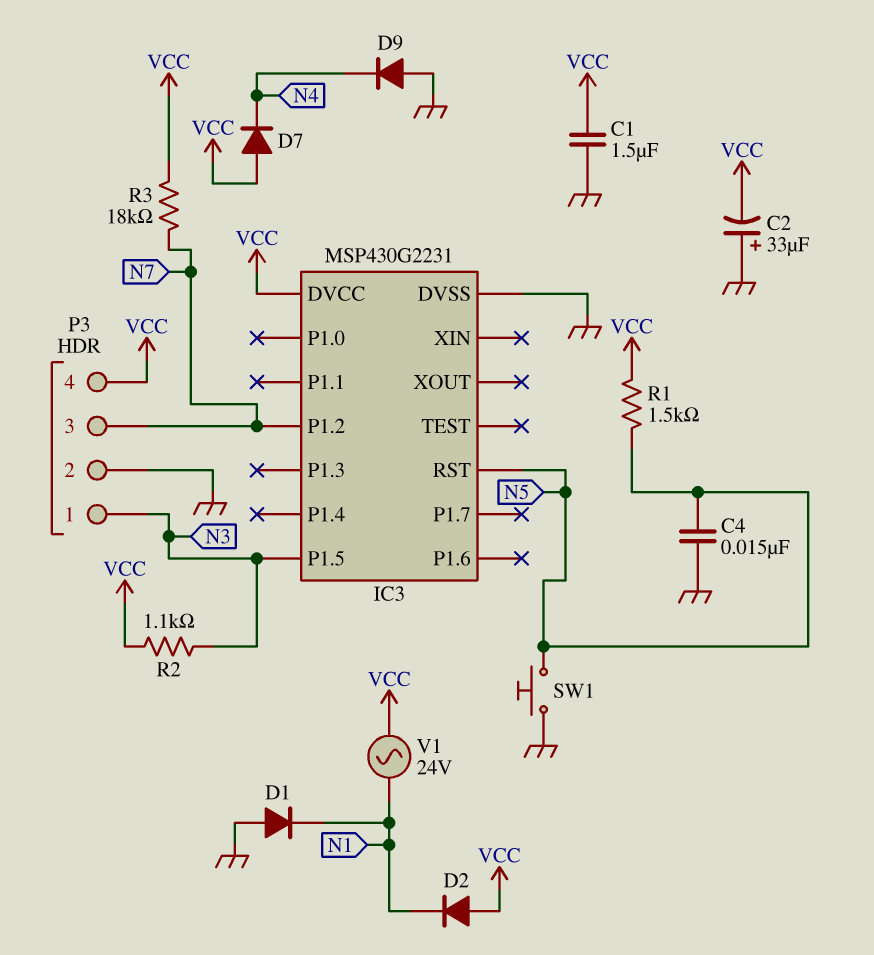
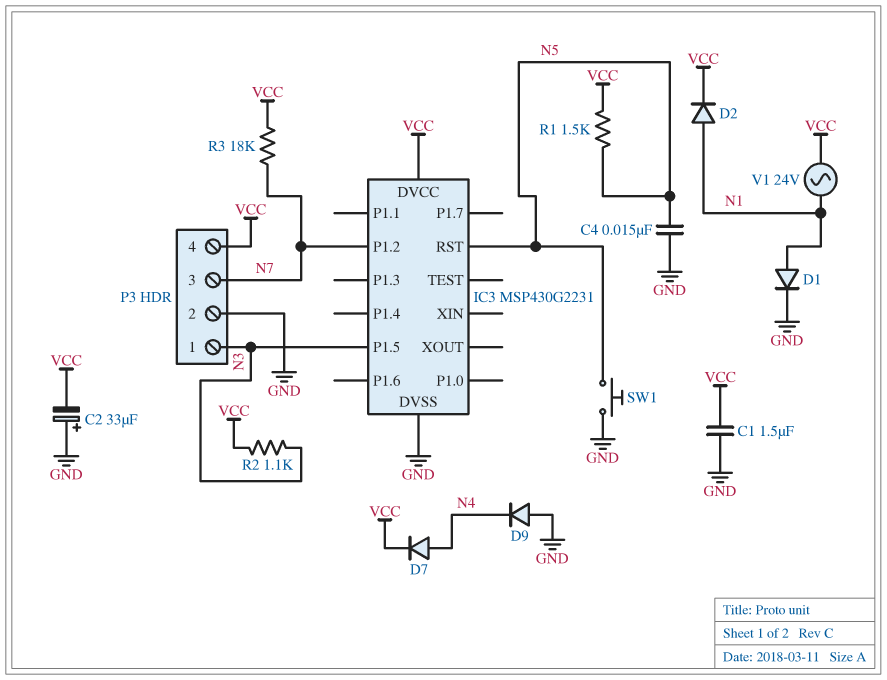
D1: diode (A GND, K N1) -> diode (A N1, K GND)
D2: diode (A VCC, K N1) -> diode (A N1, K VCC)
D7: diode (A VCC, K N4) -> diode (A N4, K VCC)

